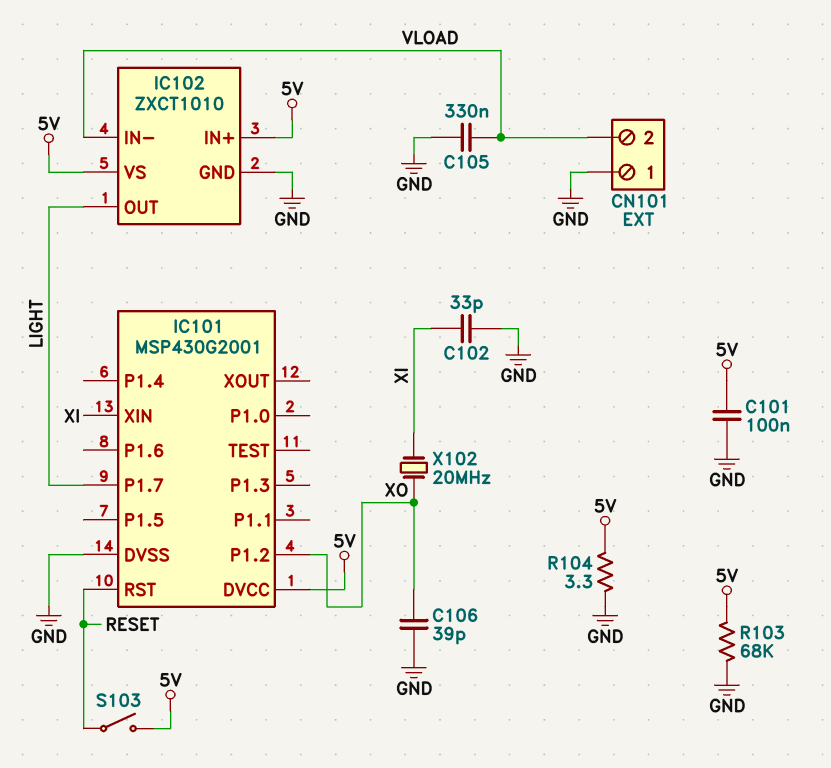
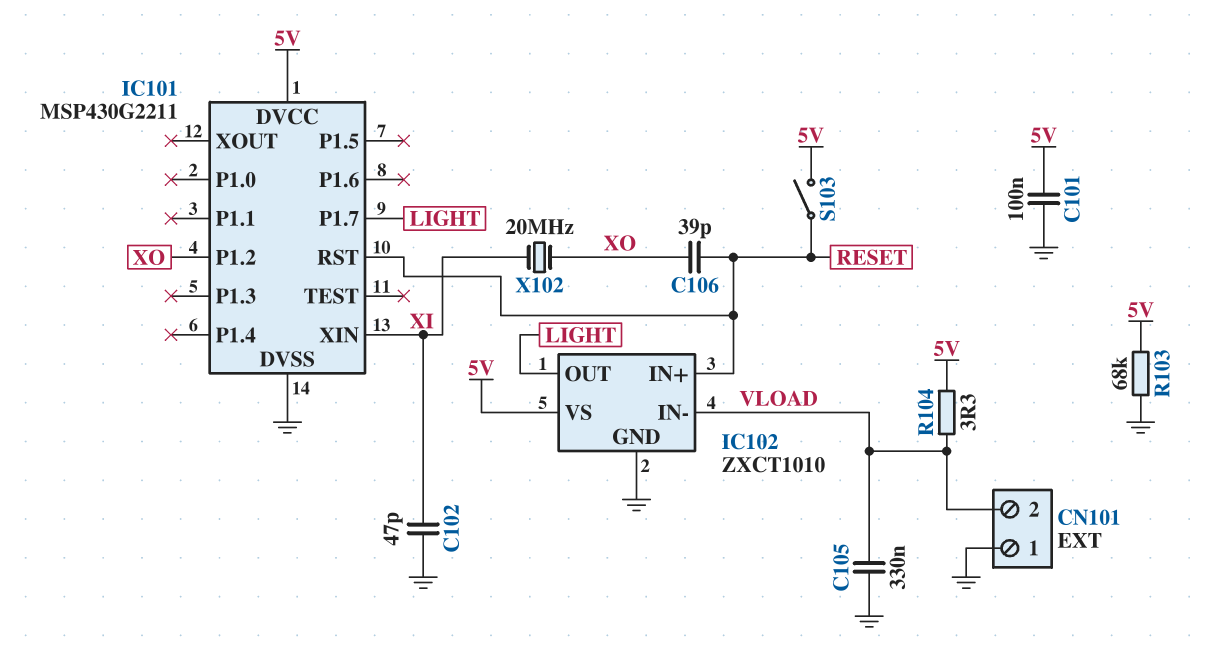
C102: 33pF (GND, XI) -> 47pF (GND, XI)
C106: 39pF (GND, XO) -> 39pF (RESET, XO)
IC101: MSP430G2001 -> MSP430G2211
IC102 pin IN+: 5V -> RESET
R104: 3.3 (5V, GND) -> 3.3 (5V, VLOAD)

